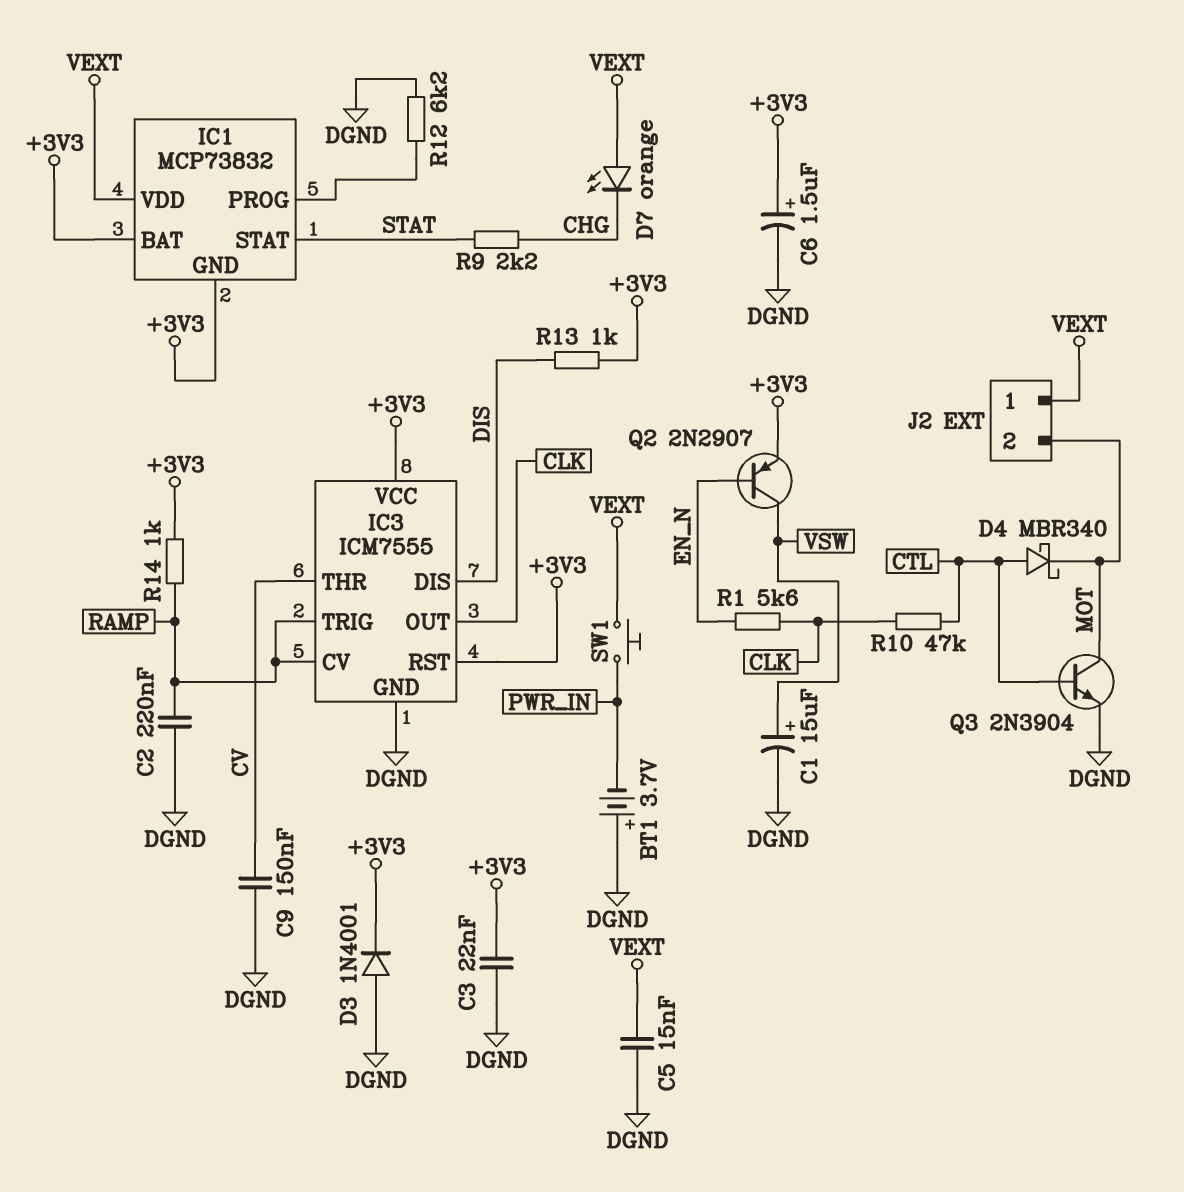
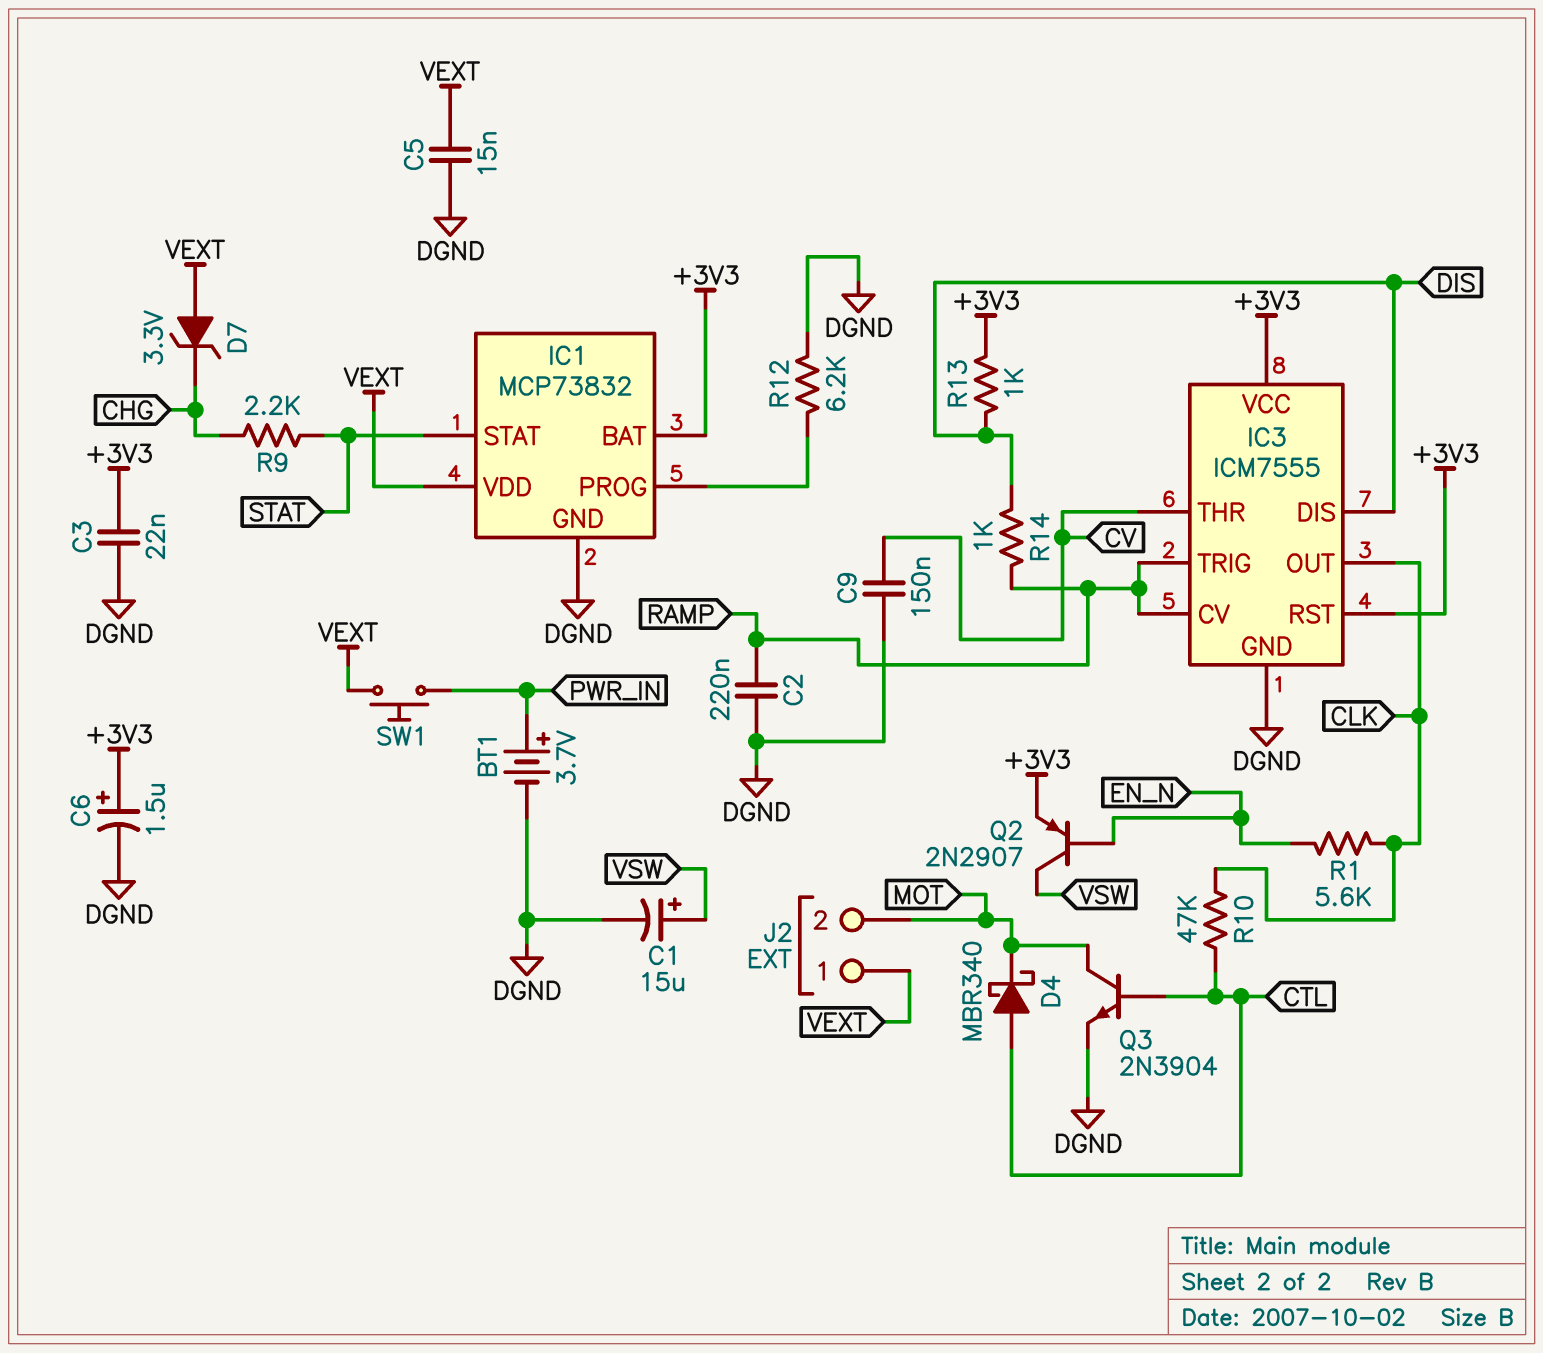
BT1: 3.7V (plus DGND, minus PWR_IN) -> 3.7V (plus PWR_IN, minus DGND)
D3: diode 1N4001 (A DGND, K +3V3) -> none
D7: LED orange (A VEXT, K CHG) -> zener 3.3V (A VEXT, K CHG)
IC1 pin GND: +3V3 -> DGND
R14: 1k (+3V3, RAMP) -> 1k (DIS, RAMP)

